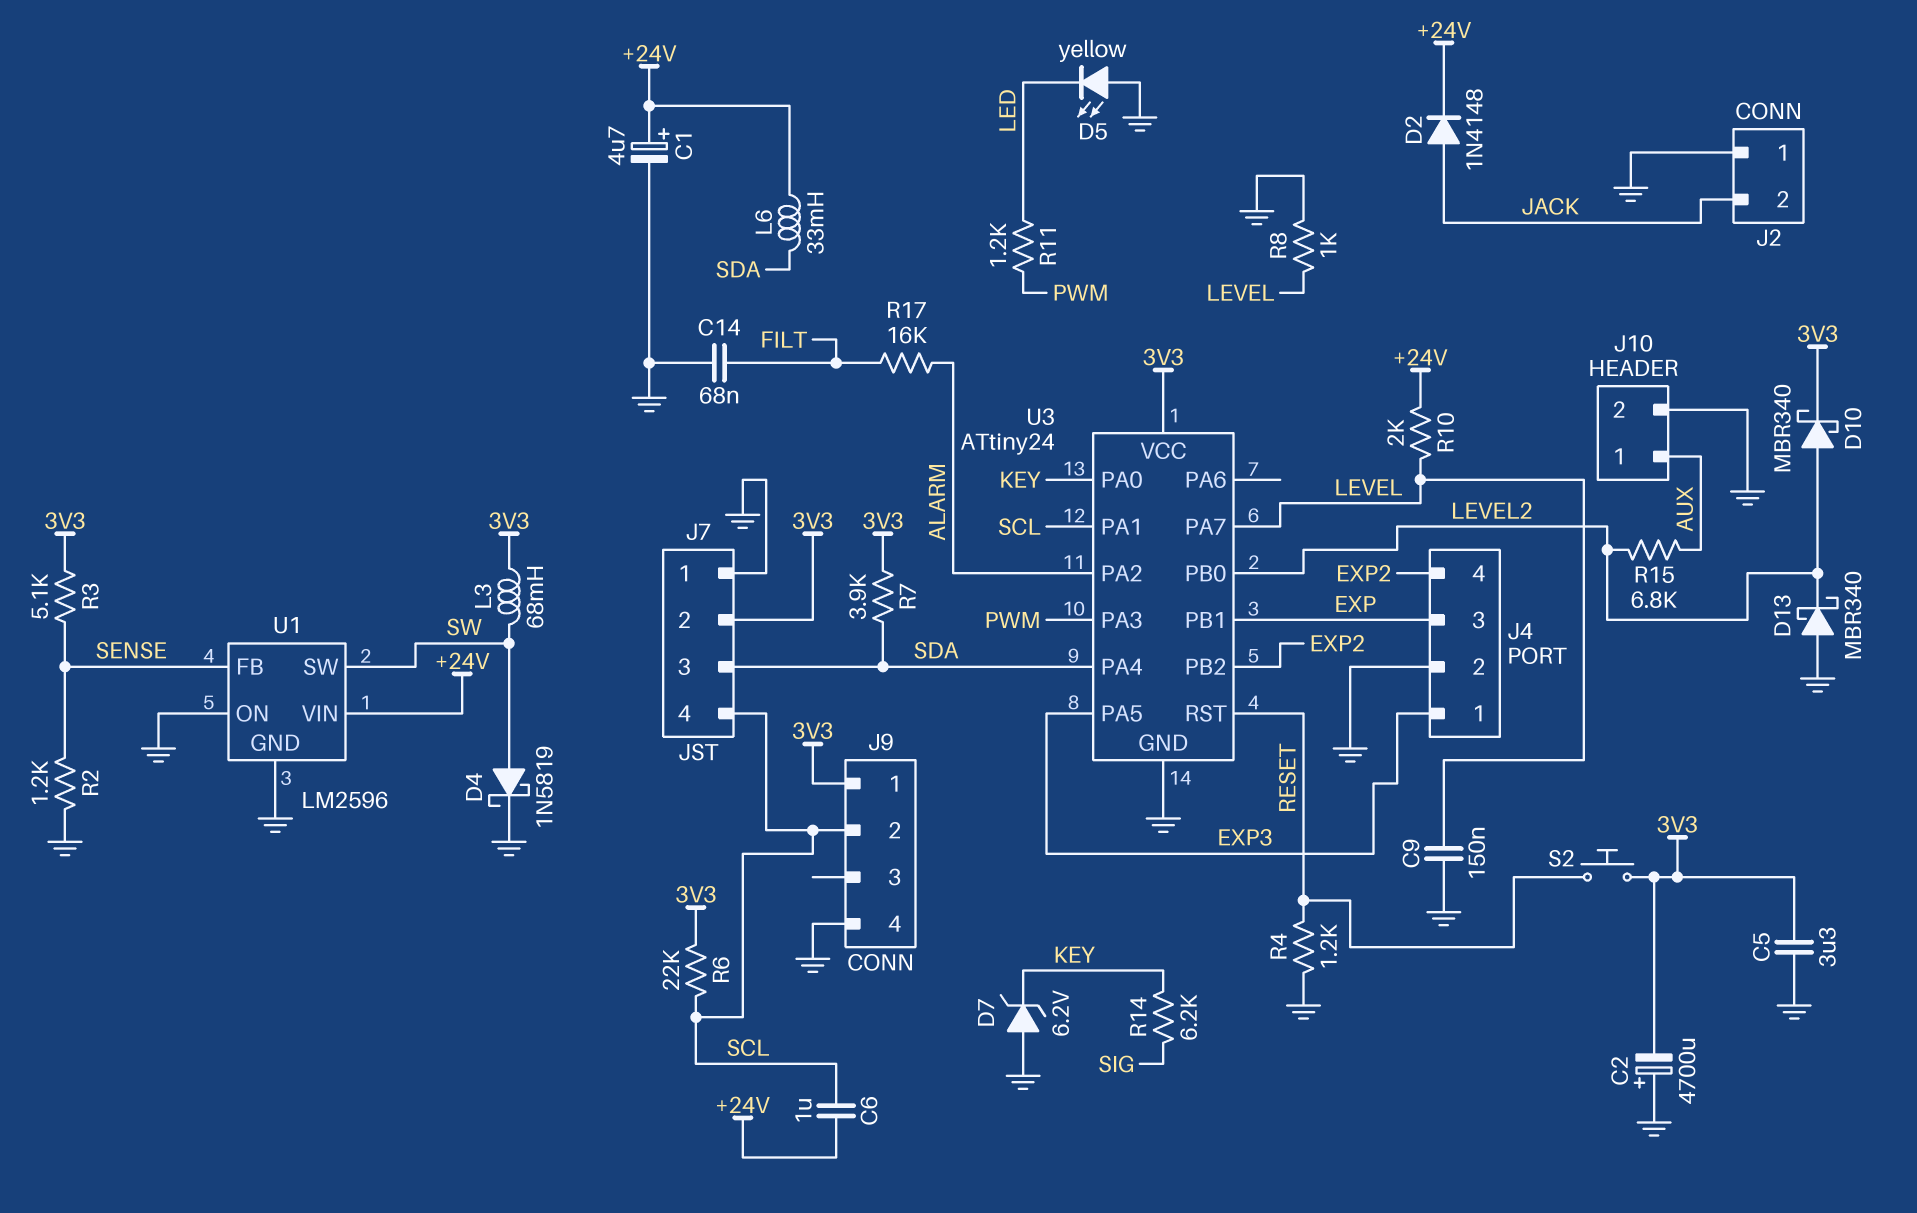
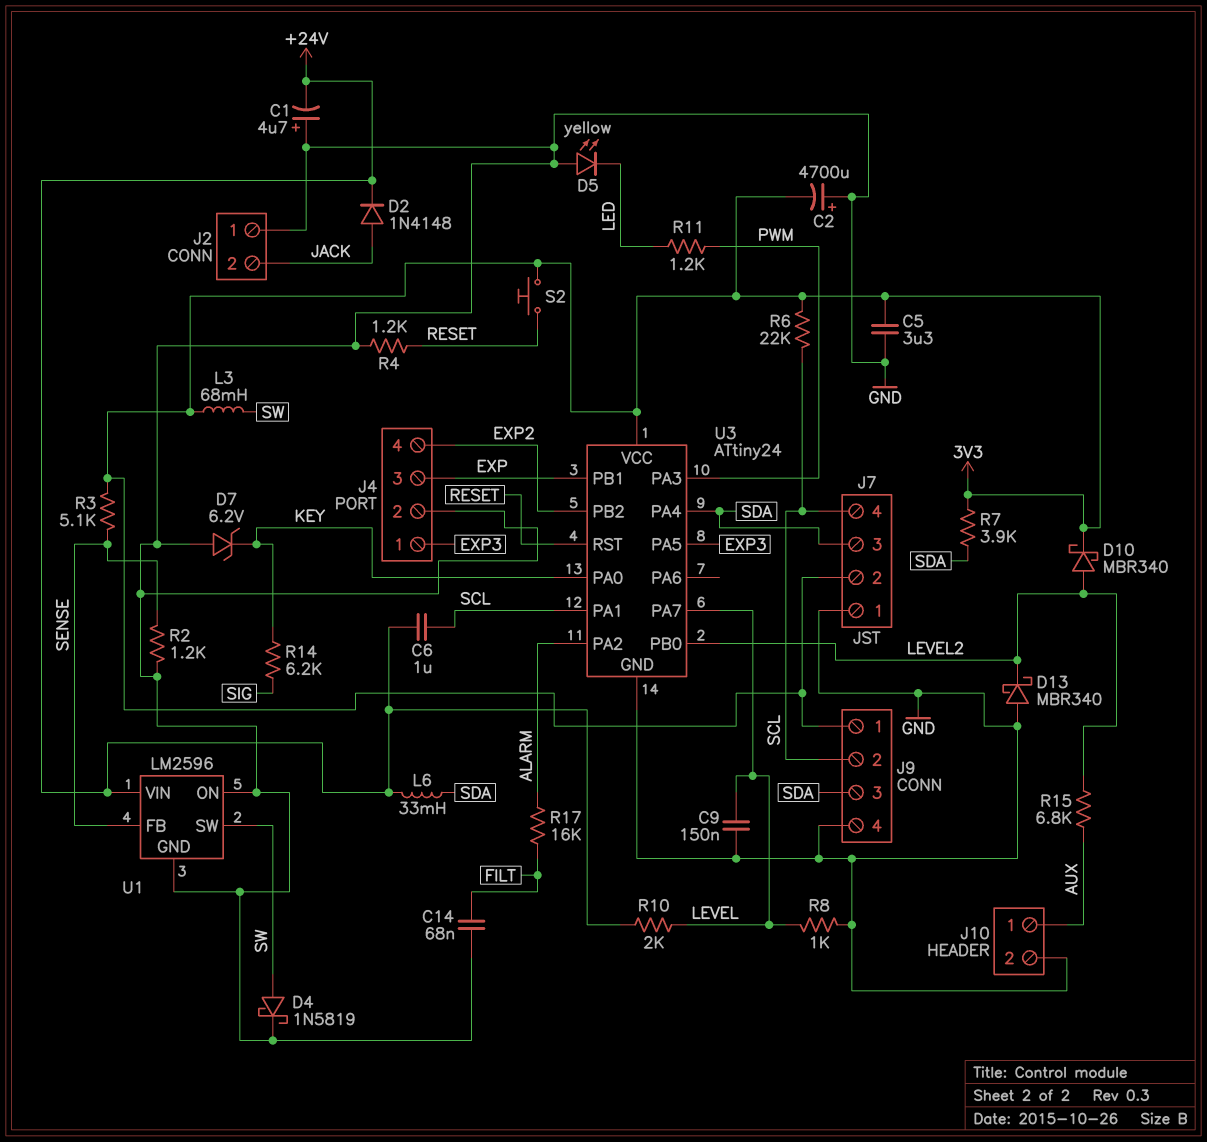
C1: 4.7uF (plus +24V, minus GND) -> 4.7uF (plus GND, minus +24V)
J9 pin 3: none -> SDA

